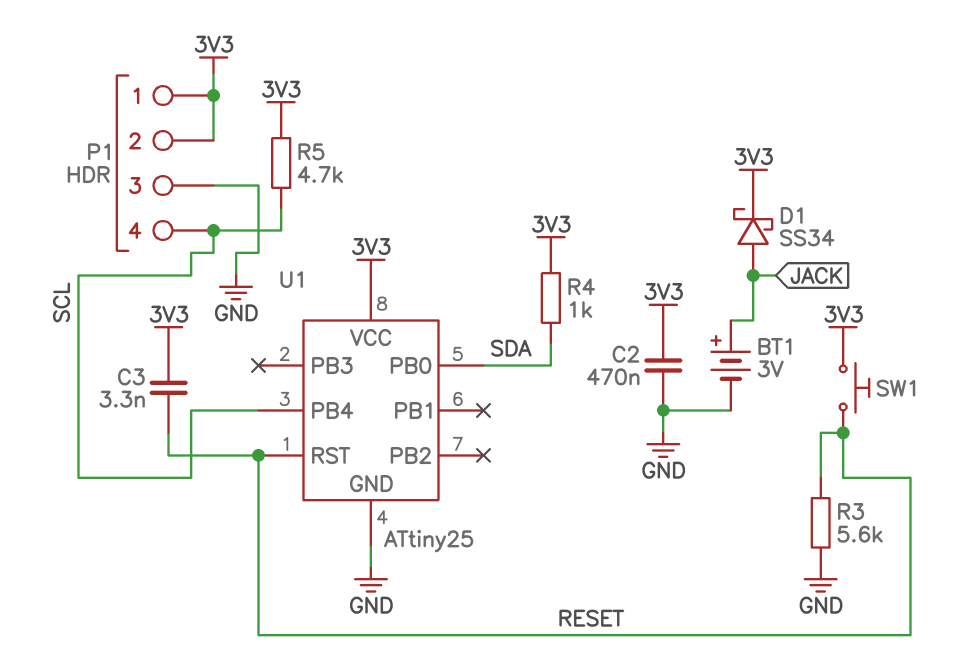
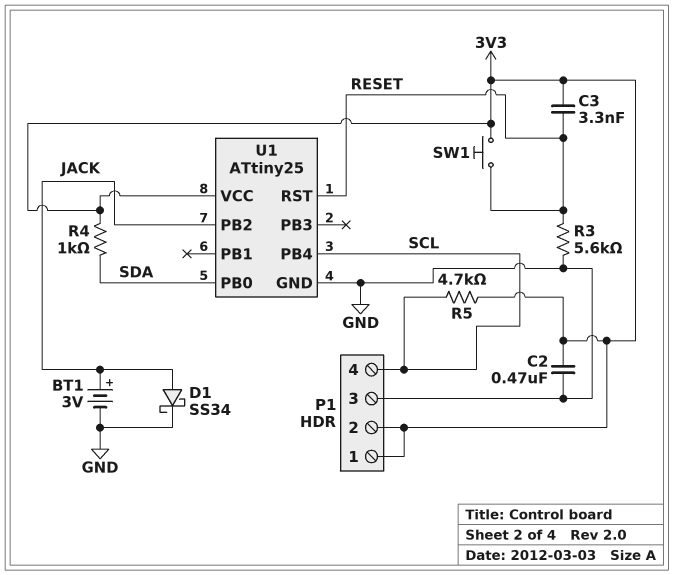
D1: schottky SS34 (A JACK, K 3V3) -> schottky SS34 (A JACK, K GND)
U1 pin PB2: none -> JACK

